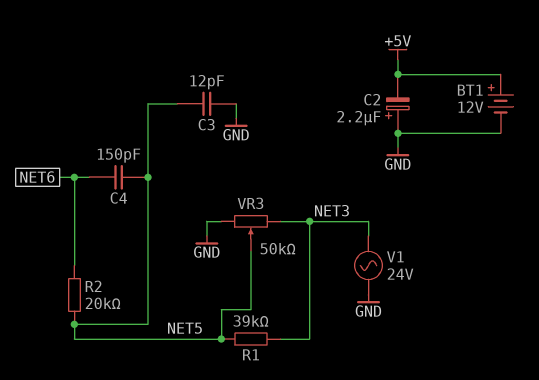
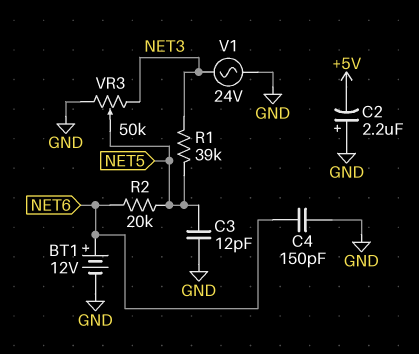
BT1: 12V (plus +5V, minus GND) -> 12V (plus NET6, minus GND)
C4: 150pF (NET5, NET6) -> 150pF (GND, NET6)

